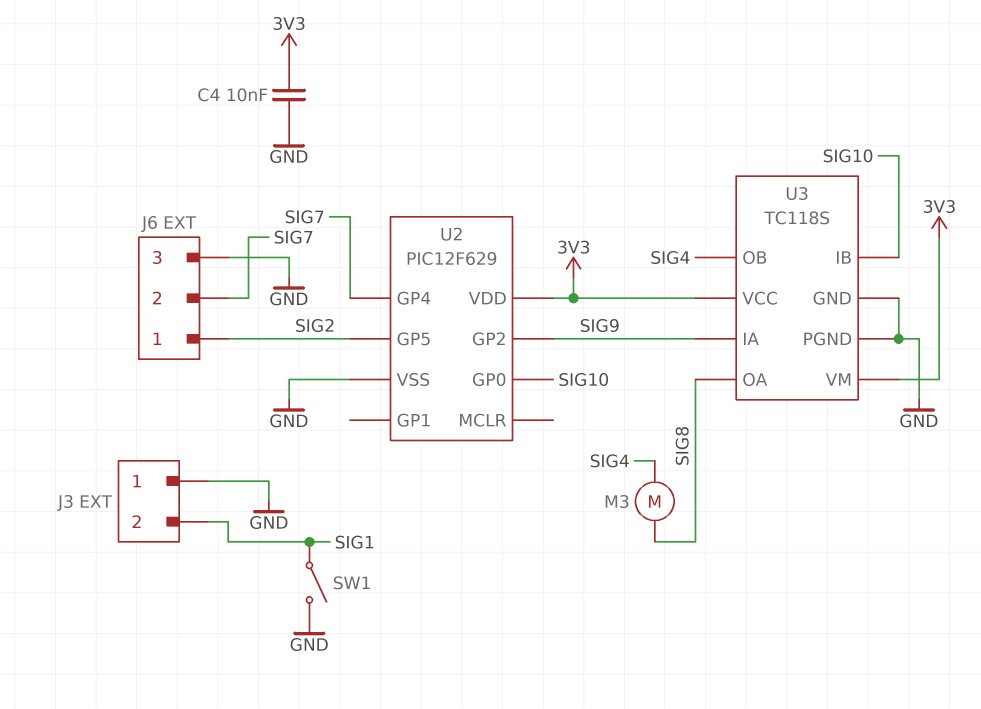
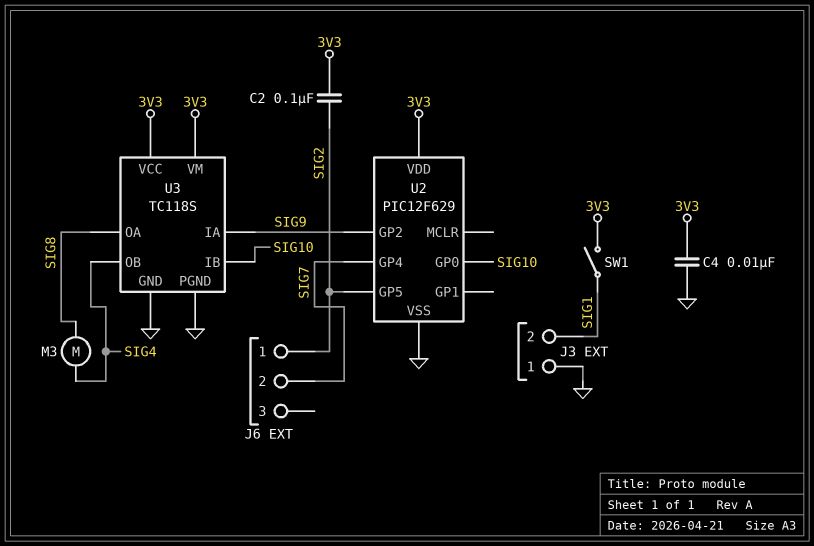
C2: none -> 100nF (3V3, SIG2)
J6 pin 3: GND -> none
SW1: switch (GND, SIG1) -> switch (3V3, SIG1)

